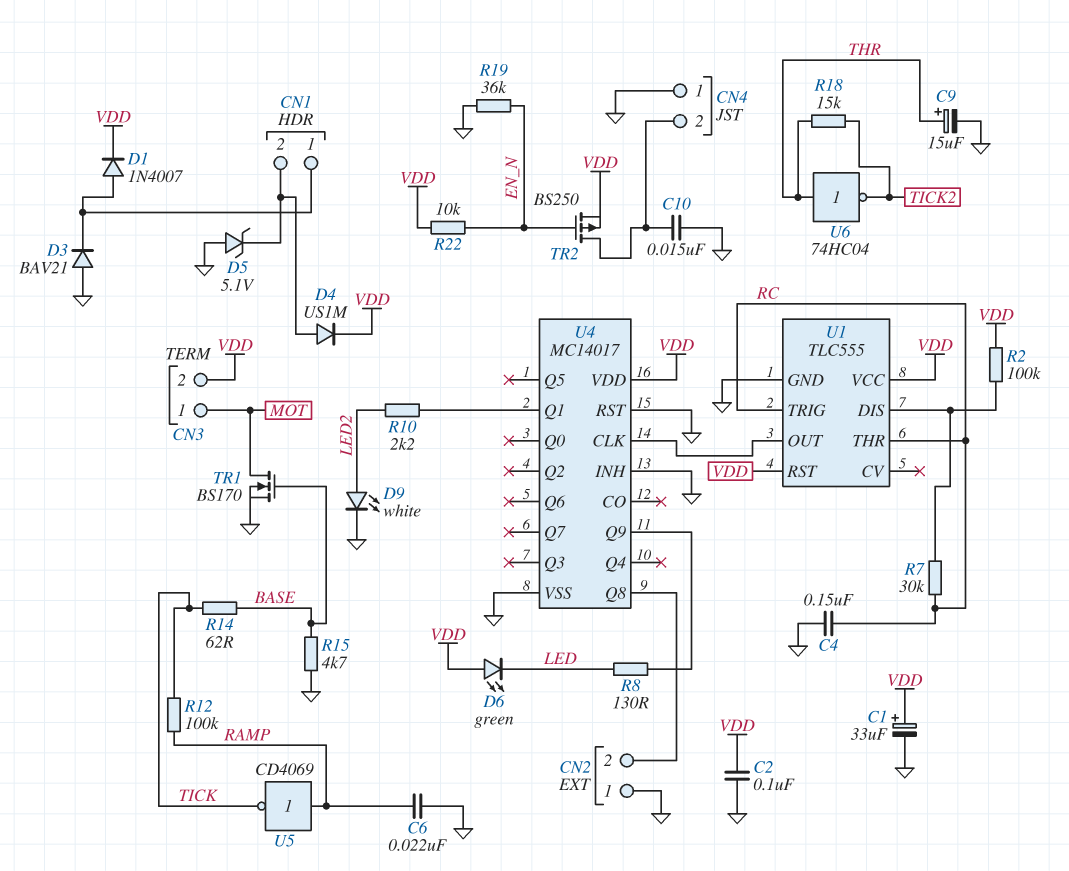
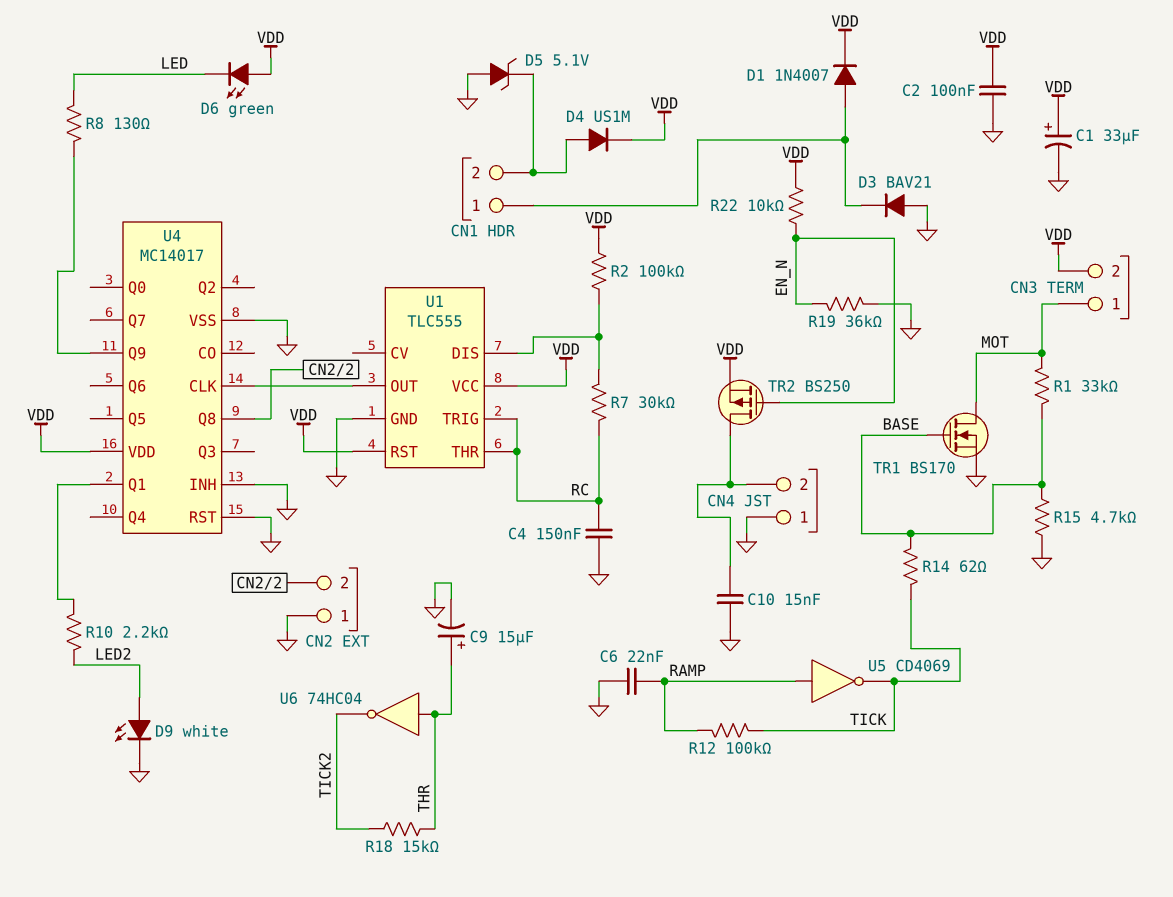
R1: none -> 33k (BASE, MOT)

